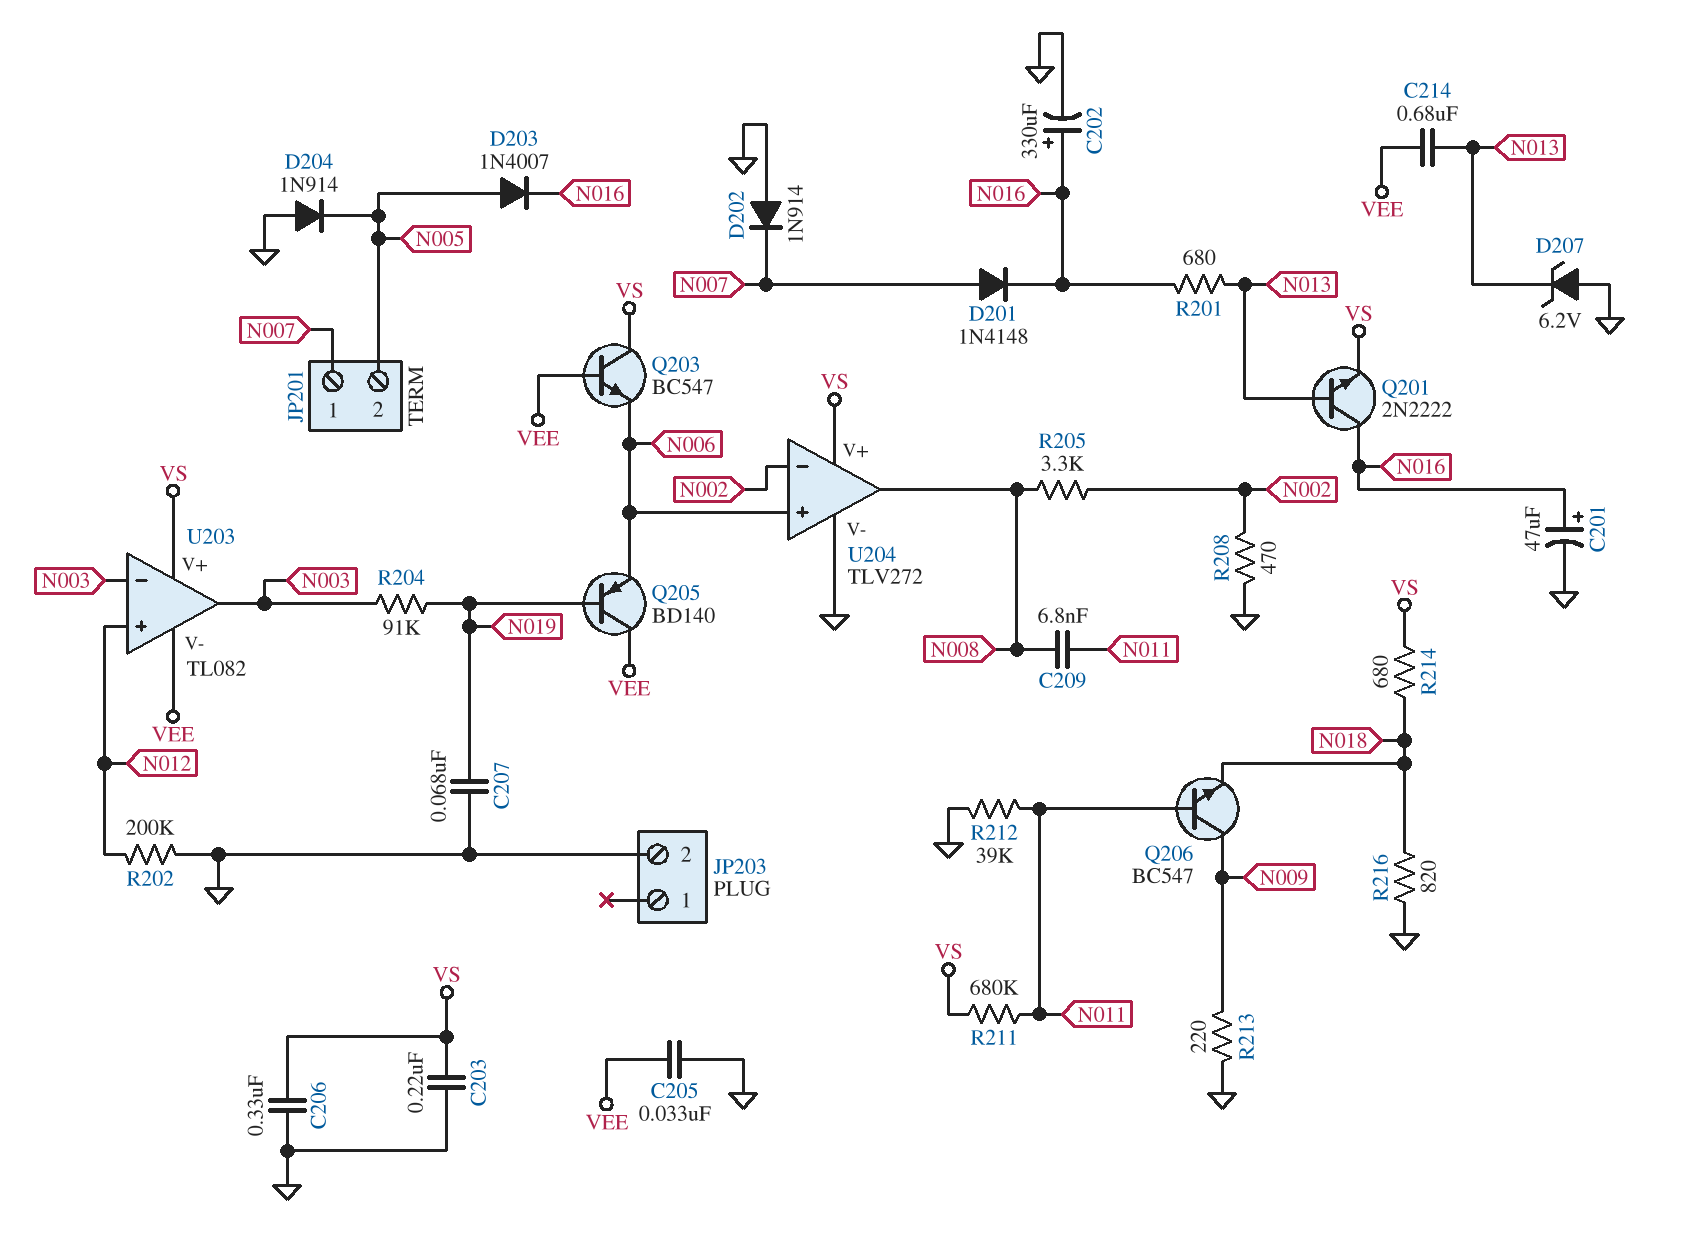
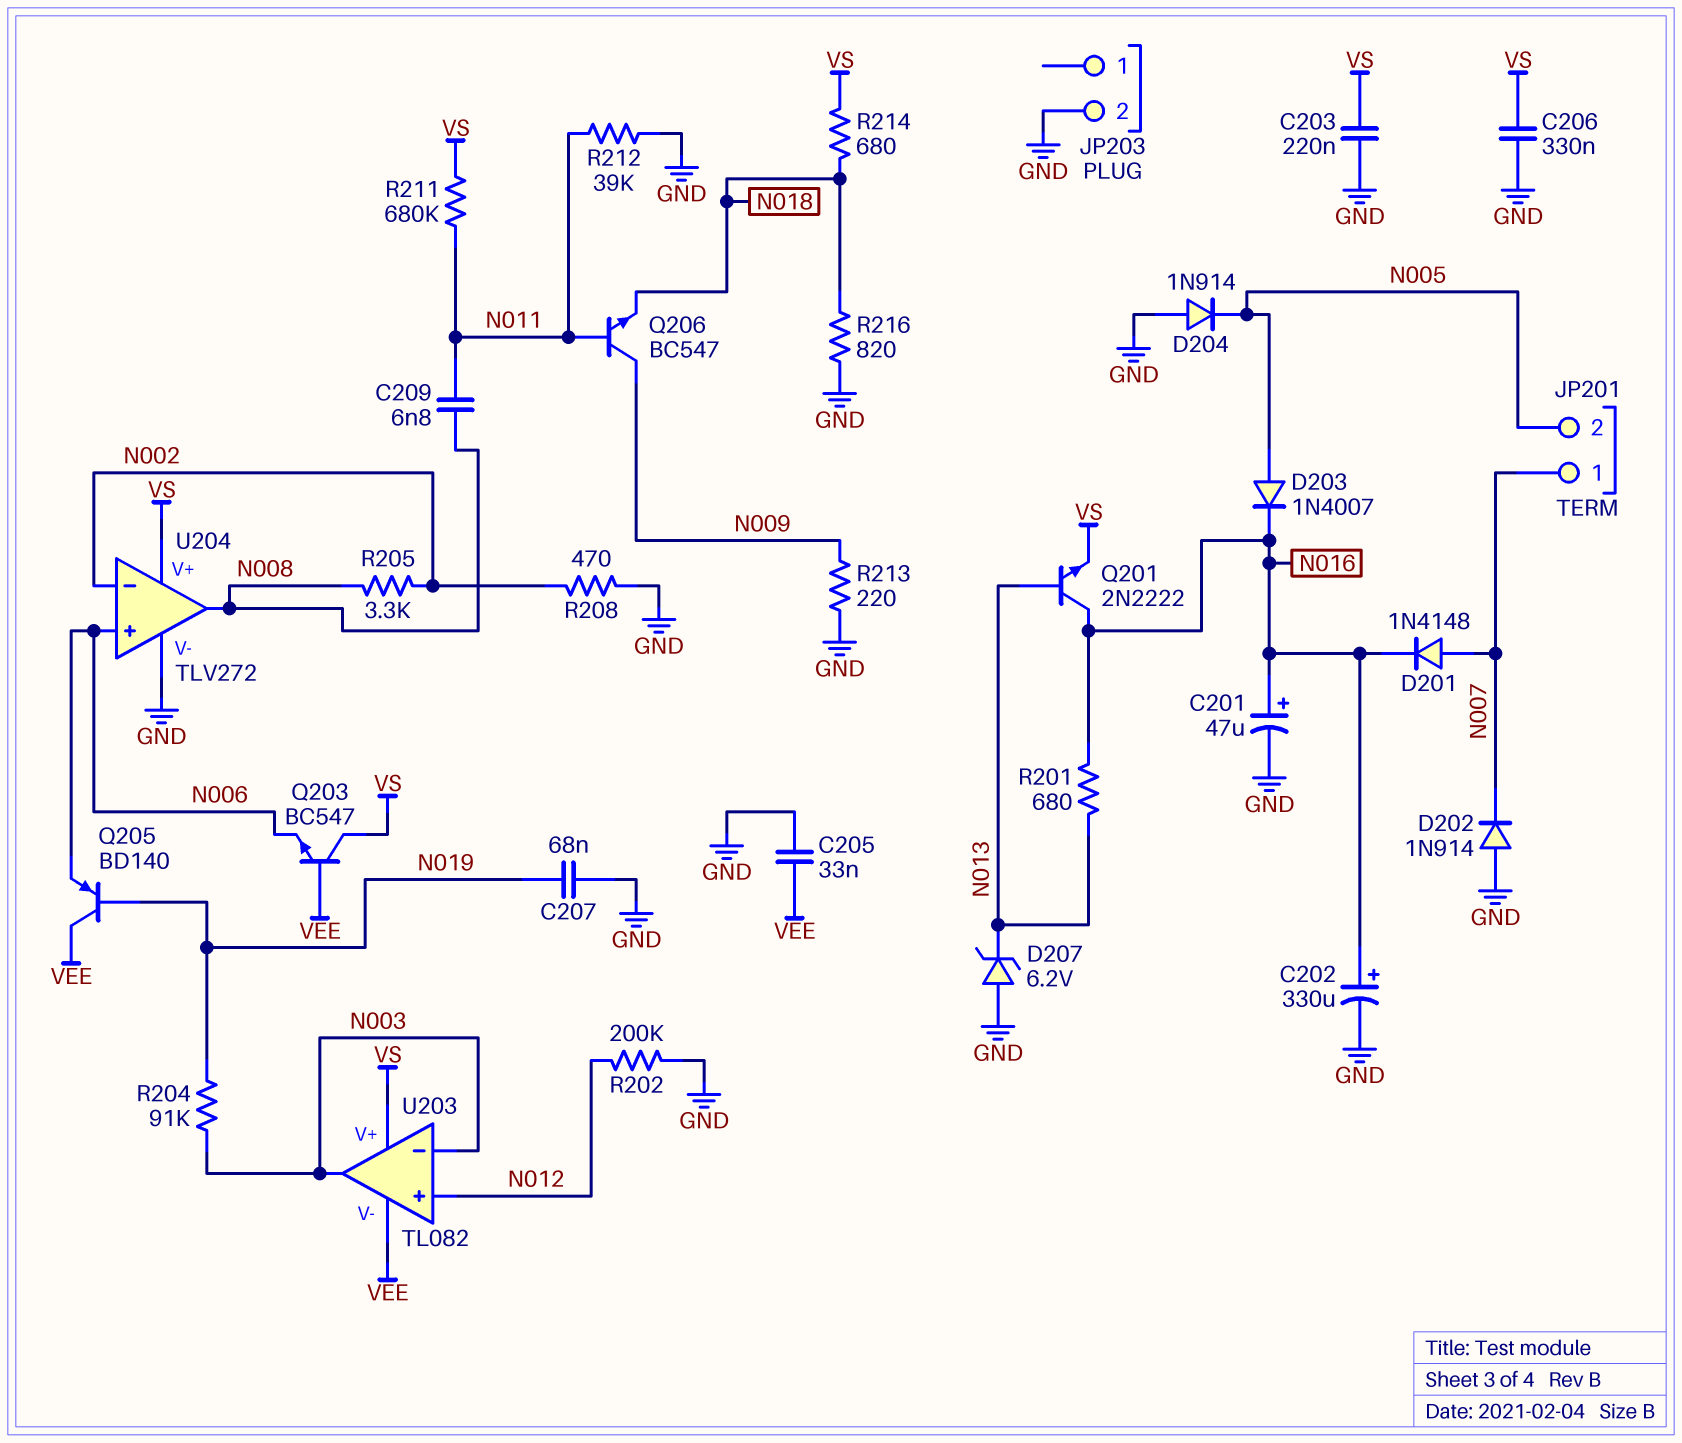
C214: 680nF (N013, VEE) -> none

